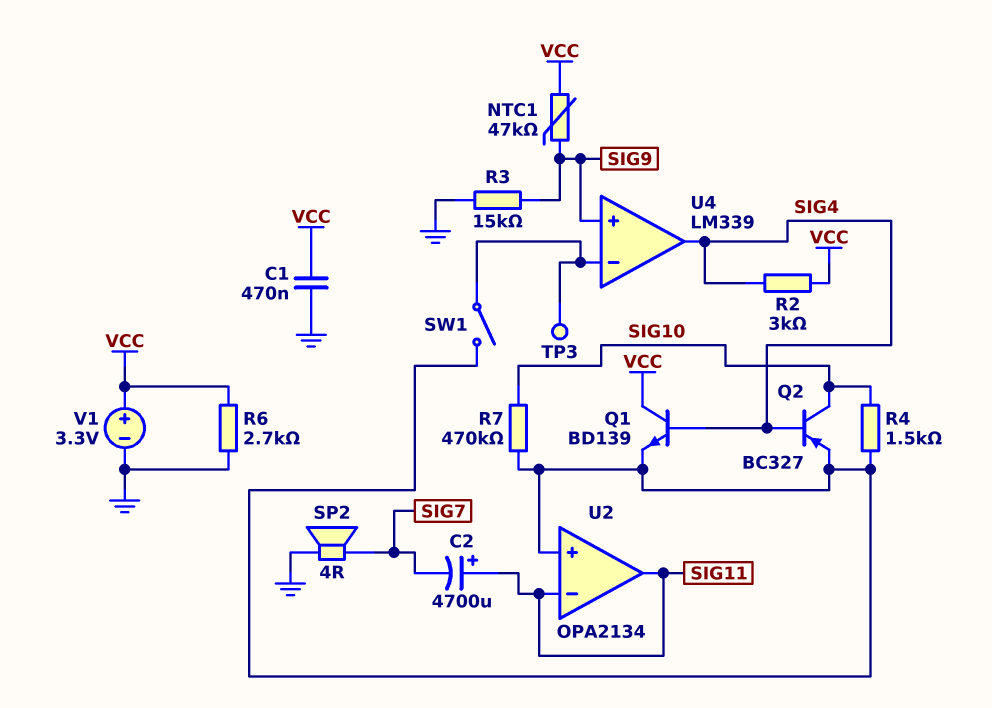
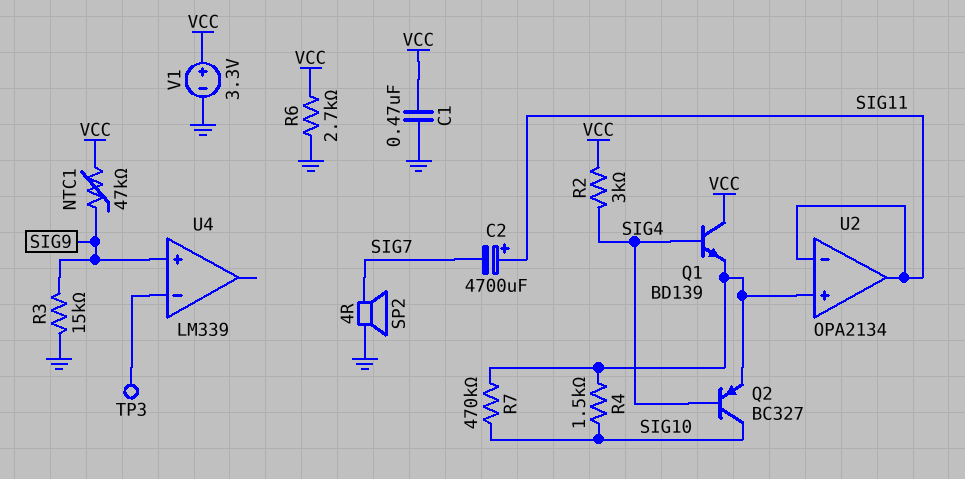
SW1: switch (U2/in+, U4/in-) -> none
U4 pin out: SIG4 -> none

